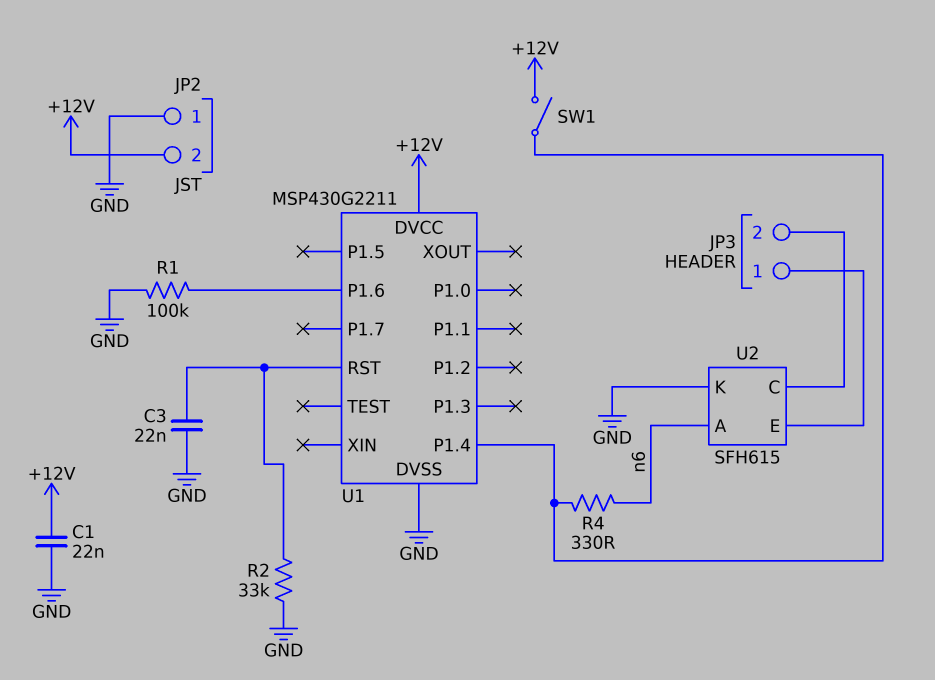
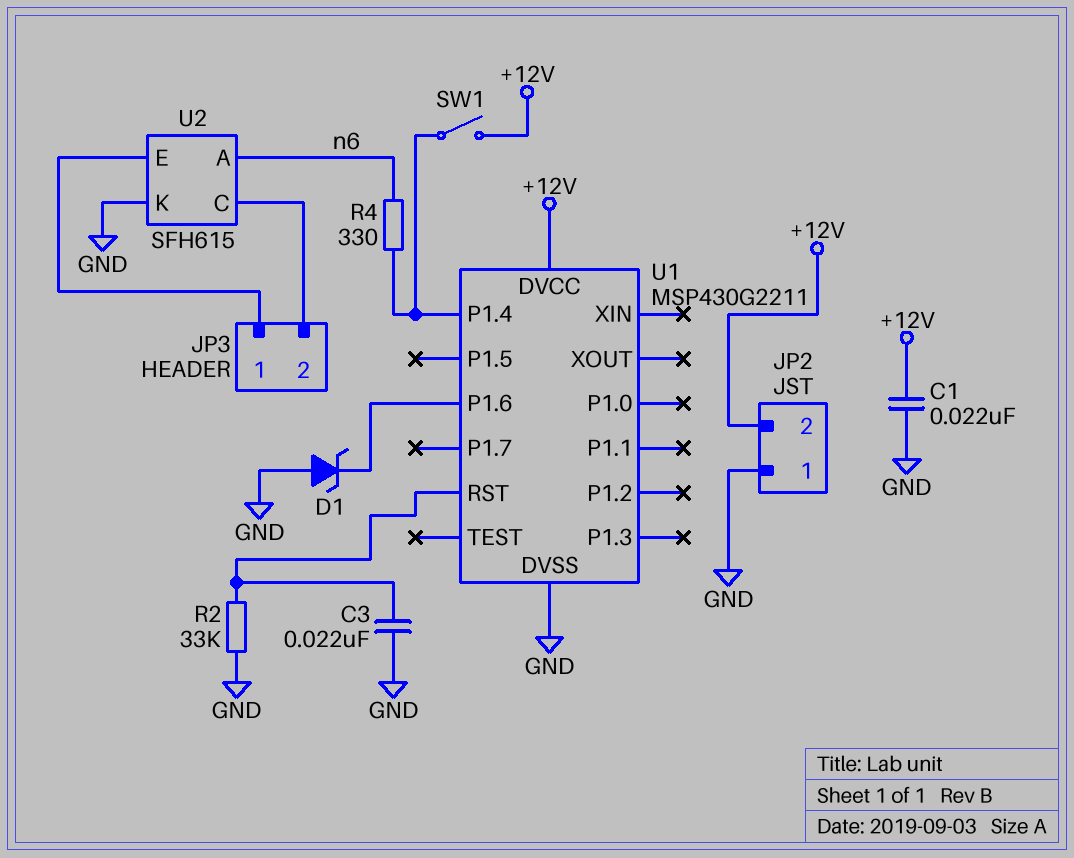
D1: none -> zener (A GND, K U1/P1.6)
R1: 100k (GND, U1/P1.6) -> none

